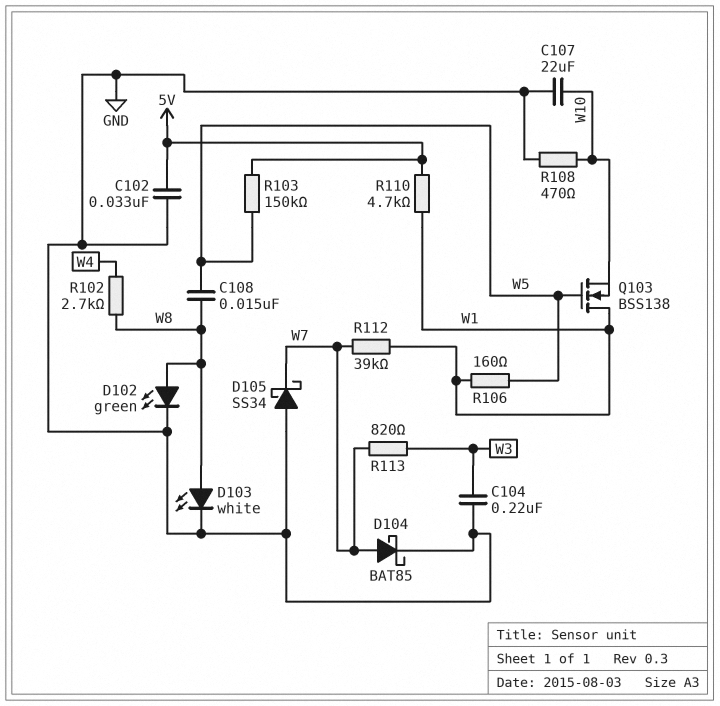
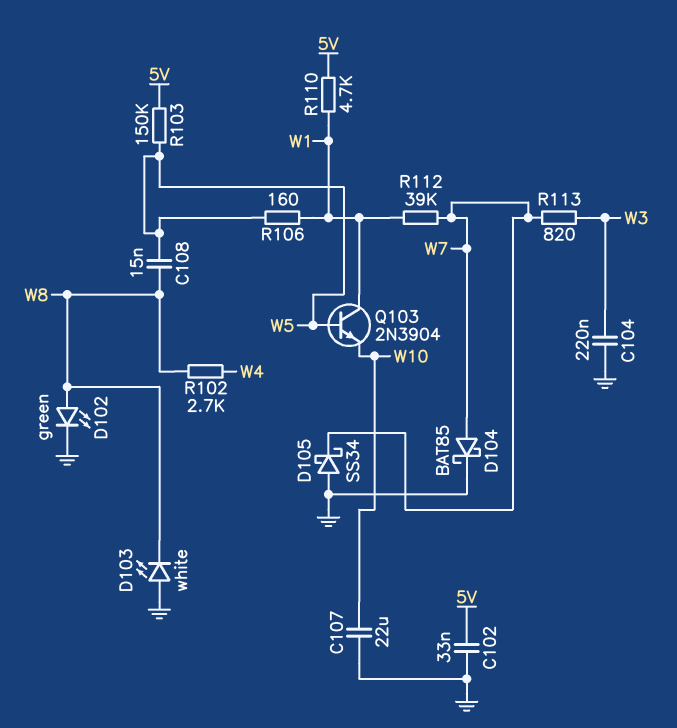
D103: LED white (A W8, K GND) -> LED white (A GND, K W8)
Q103: NMOS BSS138 (G W5, D W1, S W10) -> NPN 2N3904 (B W5, C W1, E W10)
R108: 470 (GND, W10) -> none

